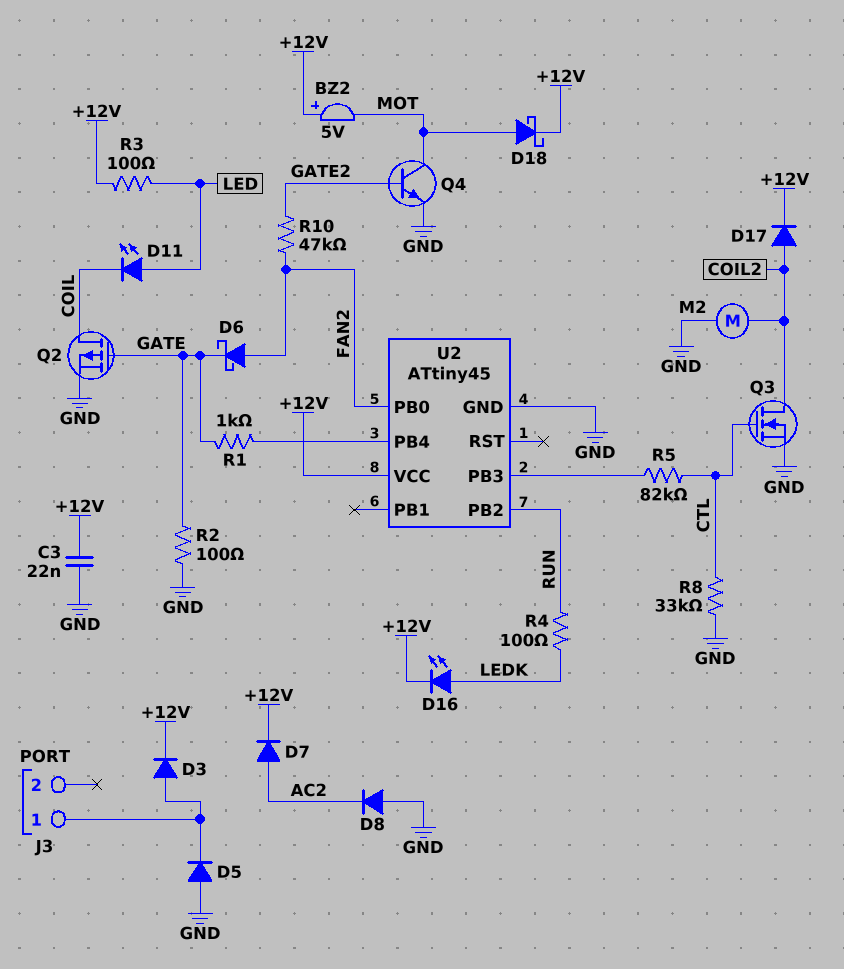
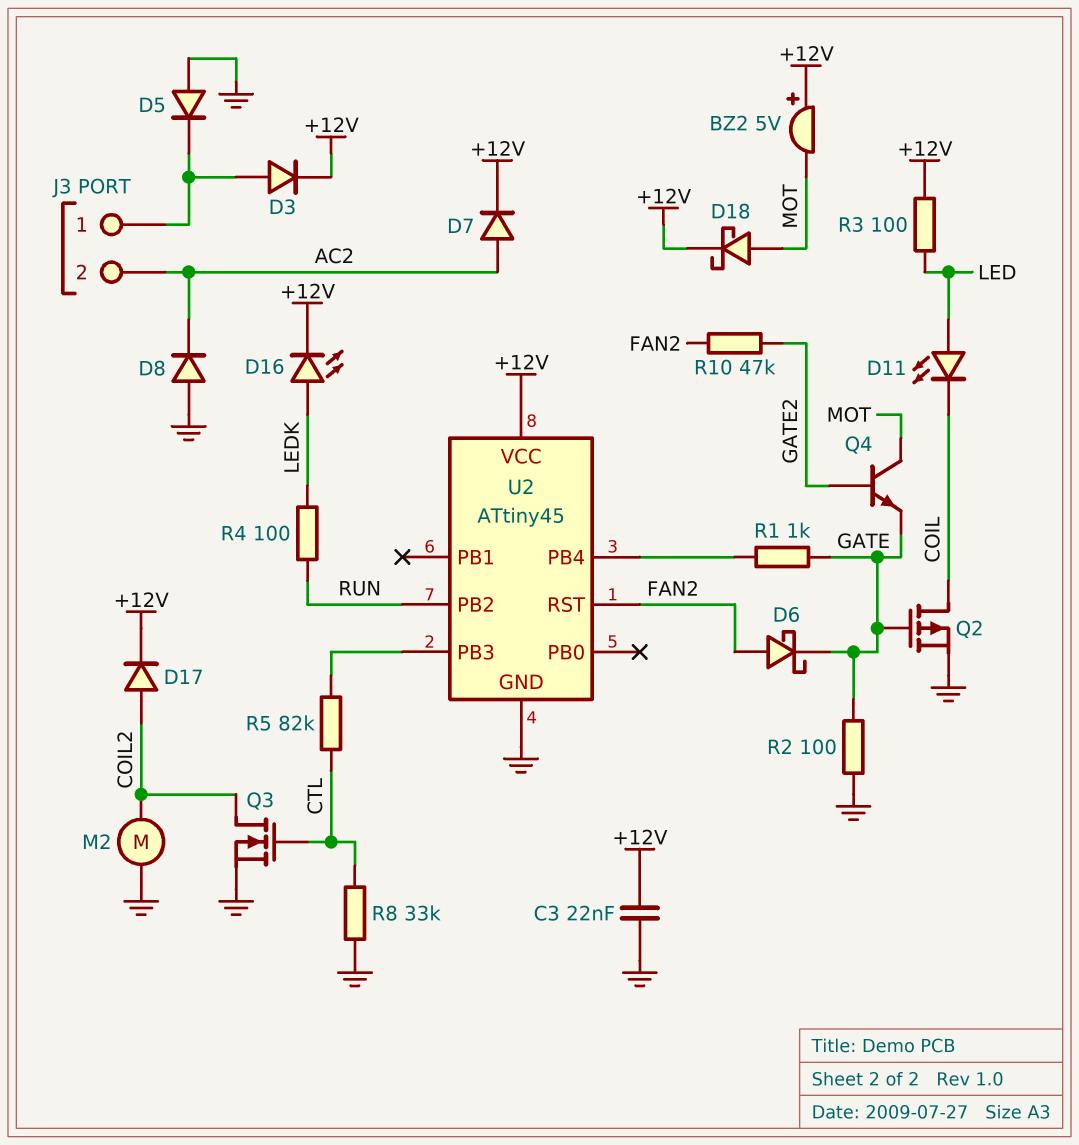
J3 pin 2: none -> AC2
Q4: NPN (B GATE2, C MOT, E GND) -> NPN (B GATE2, C MOT, E GATE)
U2 pin PB0: FAN2 -> none
U2 pin RST: none -> FAN2

